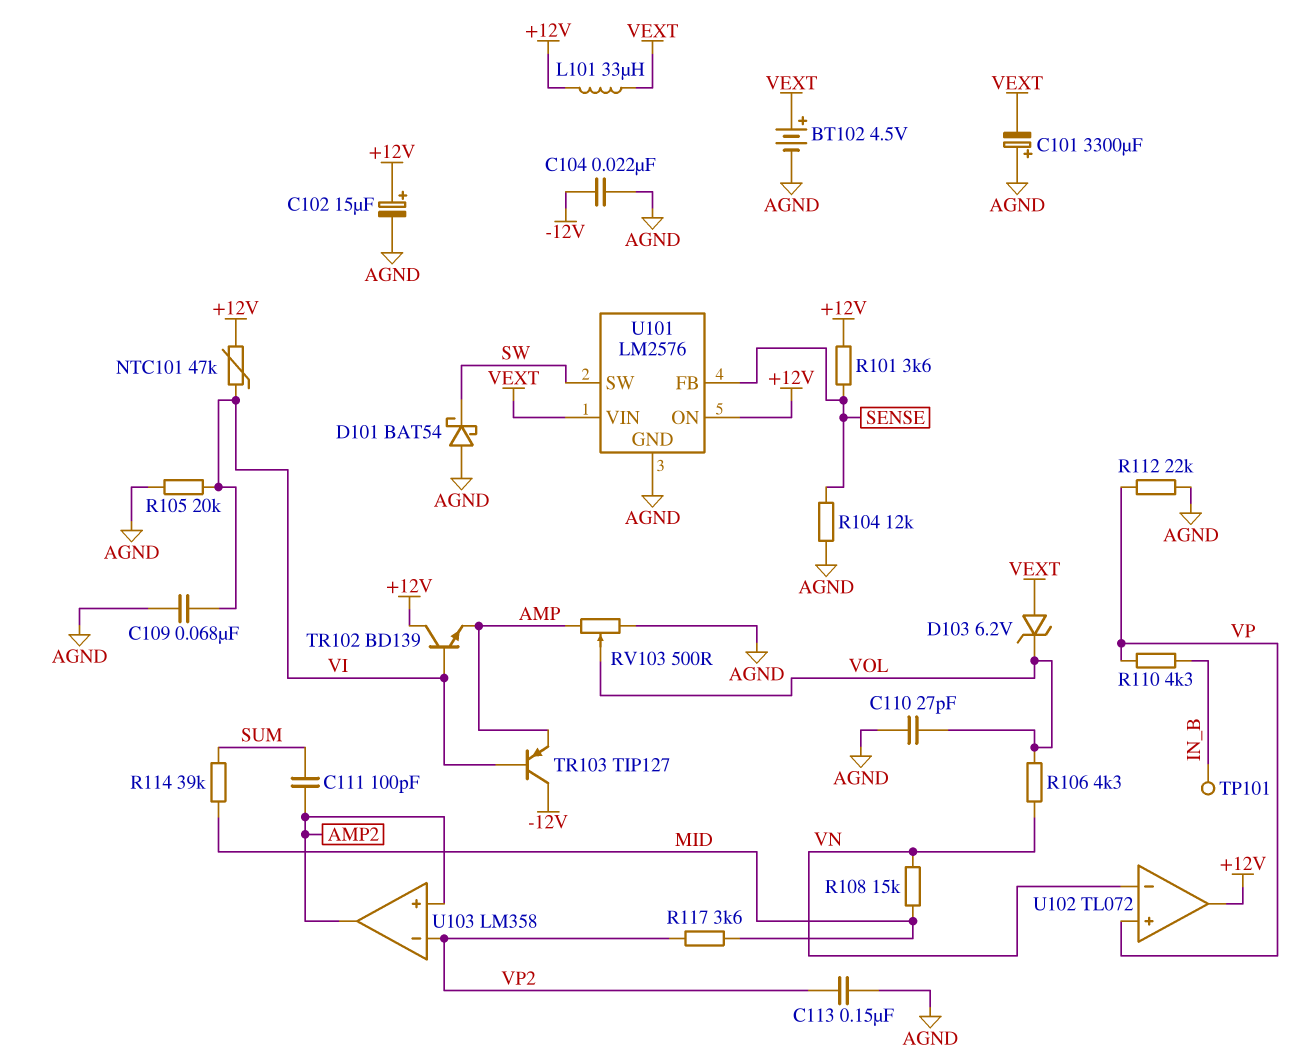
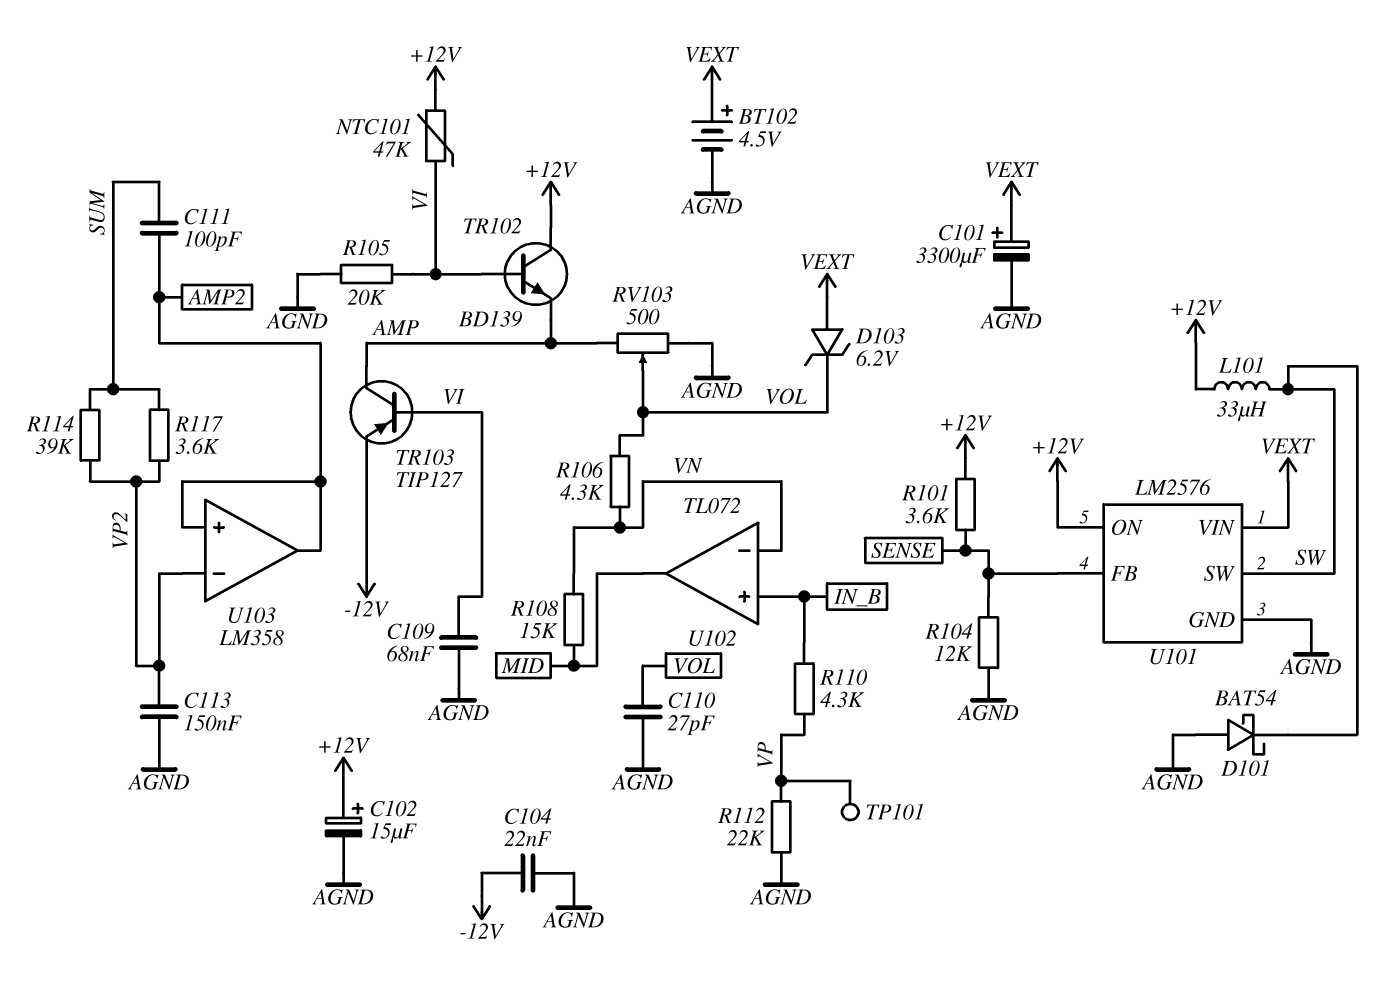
C101: 3300uF (plus AGND, minus VEXT) -> 3300uF (plus VEXT, minus AGND)
L101: 33uH (+12V, VEXT) -> 33uH (+12V, SW)
R114: 39k (MID, SUM) -> 39k (SUM, VP2)
R117: 3.6k (MID, VP2) -> 3.6k (SUM, VP2)
TP101: test point (IN_B) -> test point (VP)
TR103: PNP TIP127 (B VI, C -12V, E AMP) -> PNP TIP127 (B VI, C AMP, E -12V)
U102 pin in+: VP -> IN_B
U102 pin out: +12V -> MID

